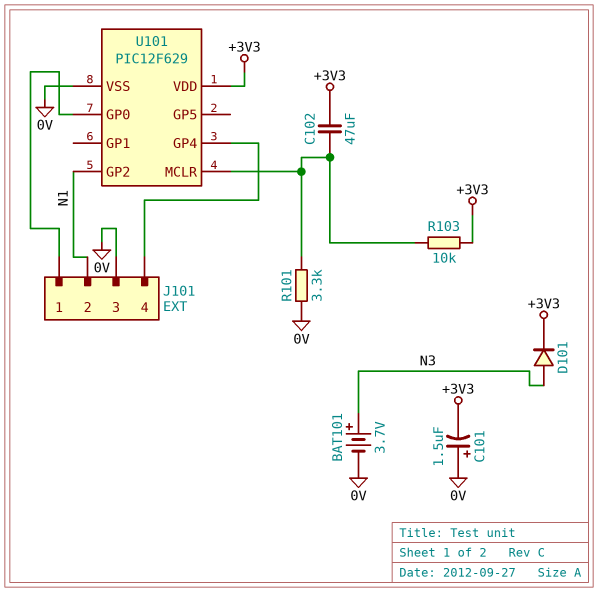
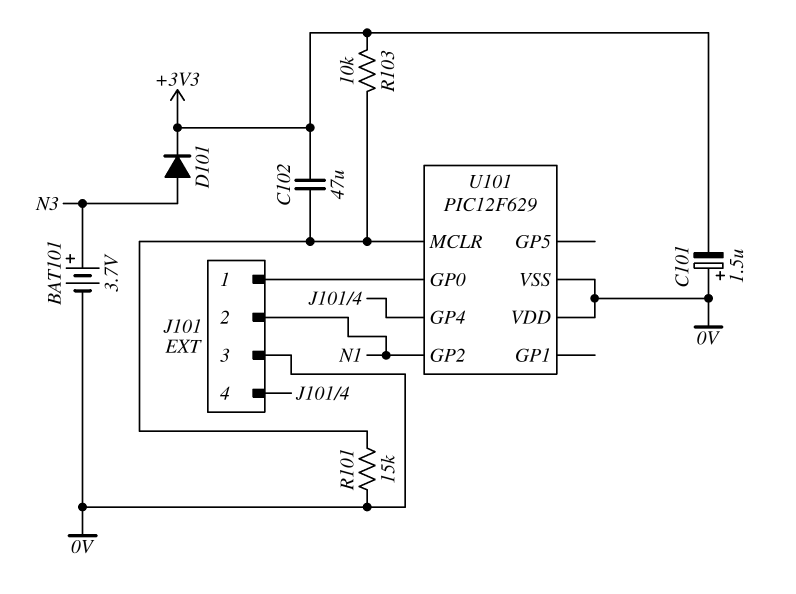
R101: 3.3k (0V, U101/MCLR) -> 15k (0V, U101/MCLR)
U101 pin VDD: +3V3 -> 0V

